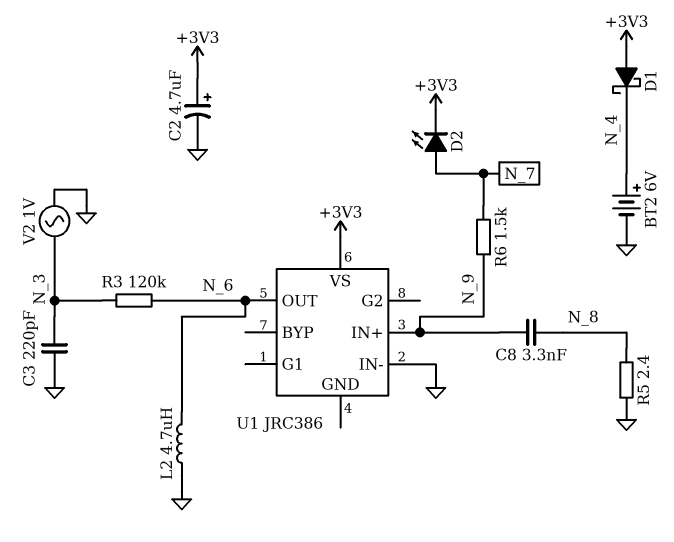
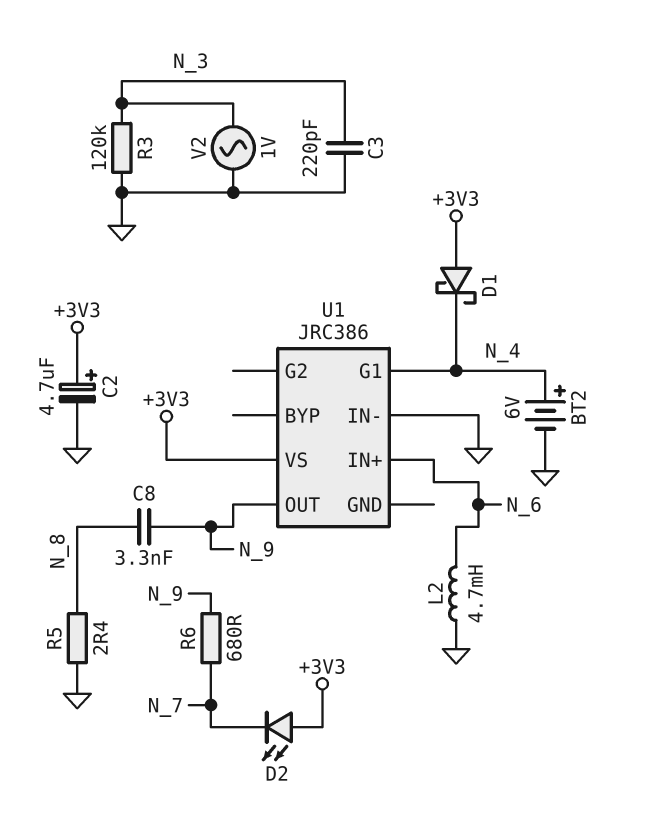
D2: LED (A N_7, K +3V3) -> LED (A +3V3, K N_7)
L2: 4.7uH (GND, N_6) -> 4.7mH (GND, N_6)
R3: 120k (N_3, N_6) -> 120k (GND, N_3)
R6: 1.5k (N_7, N_9) -> 680 (N_7, N_9)
U1 pin G1: none -> N_4
U1 pin IN+: N_9 -> N_6
U1 pin OUT: N_6 -> N_9

